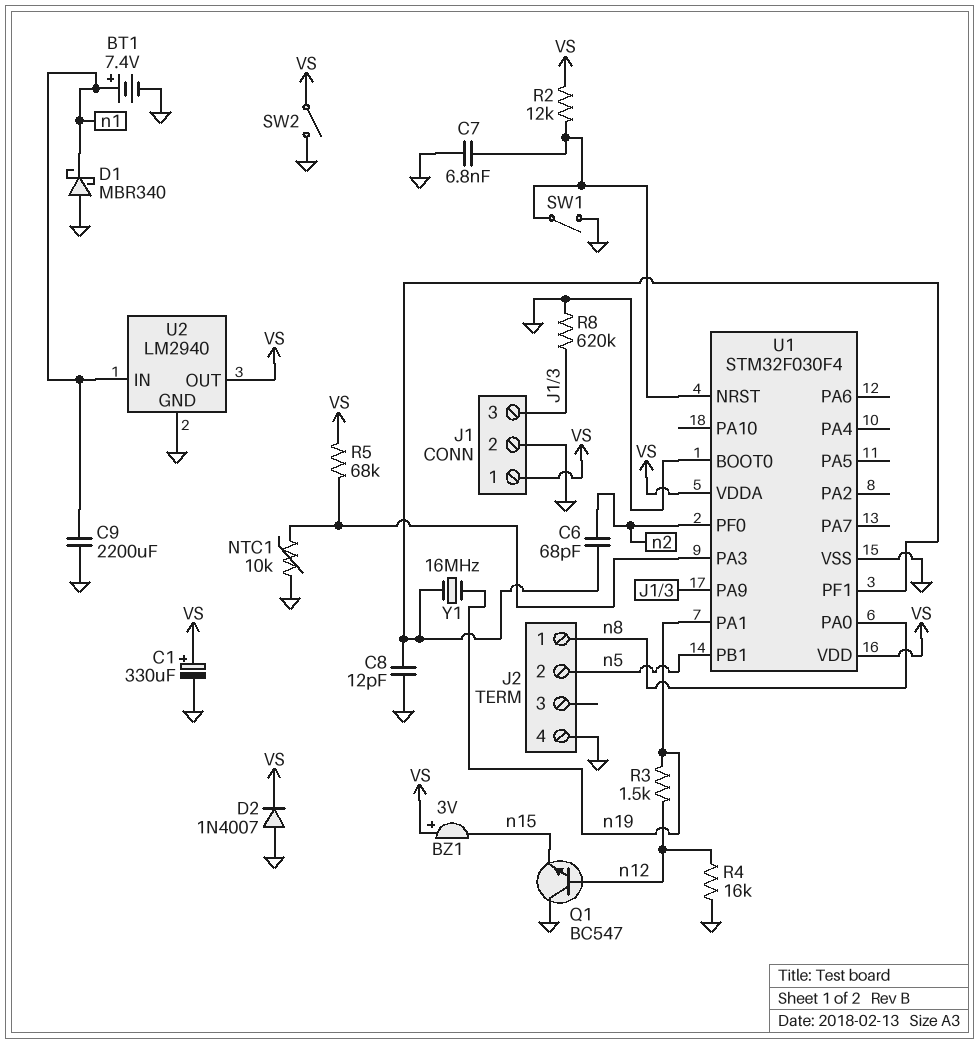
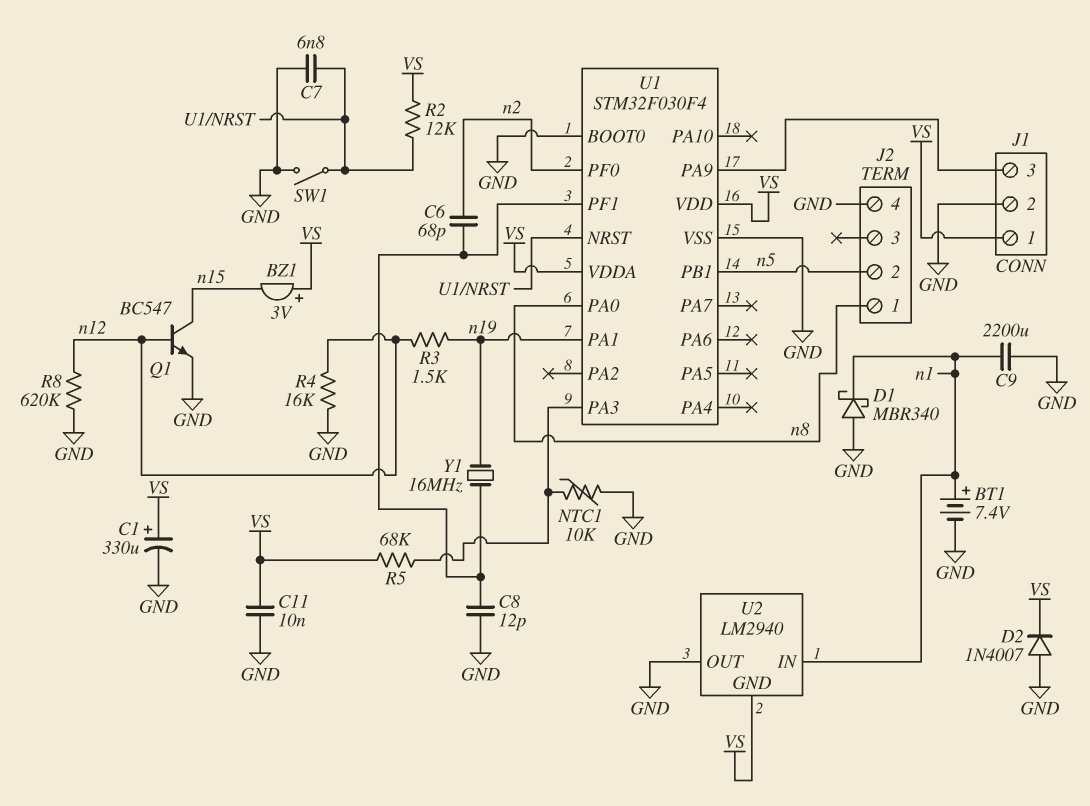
C11: none -> 10nF (GND, VS)
Q1: NPN BC547 (B n12, C GND, E n15) -> NPN BC547 (B n12, C n15, E GND)
R8: 620k (GND, J1/3) -> 620k (GND, n12)
SW2: switch (GND, VS) -> none
U2 pin GND: GND -> VS
U2 pin OUT: VS -> GND

